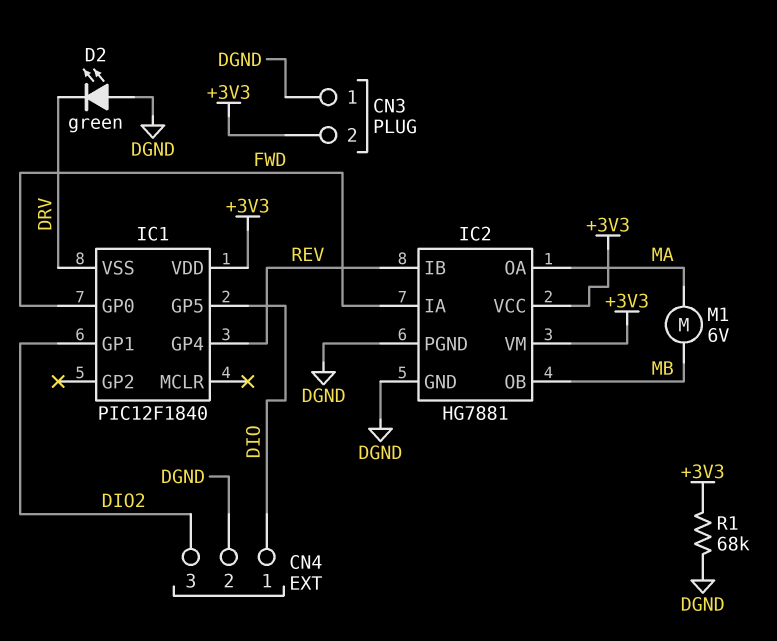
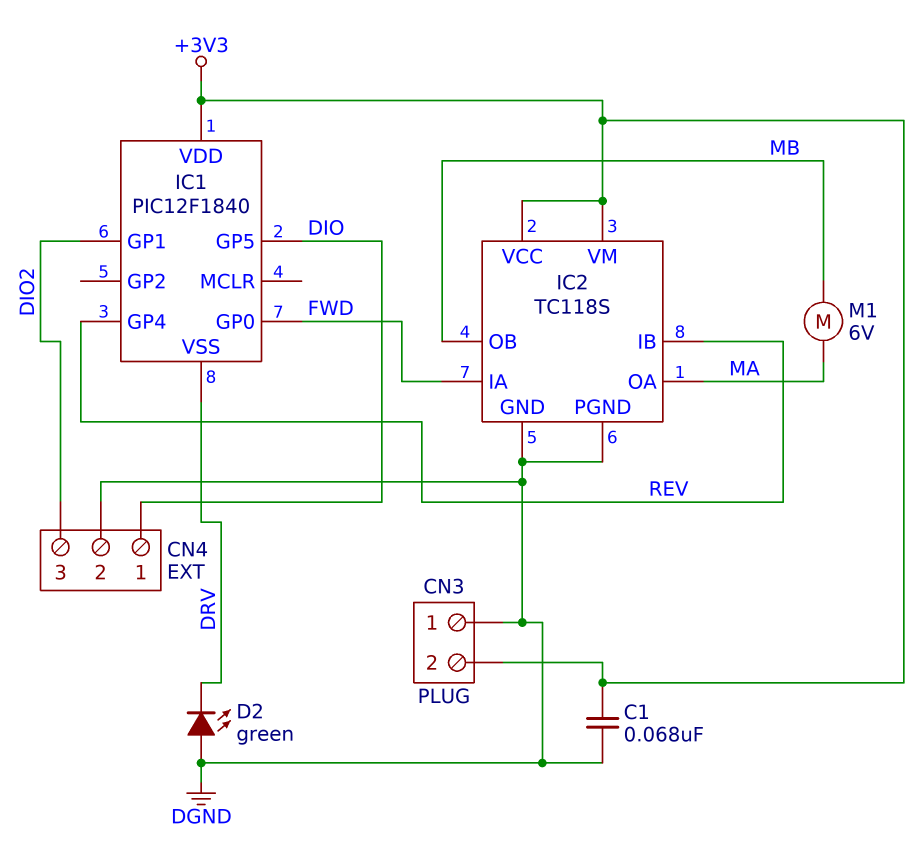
C1: none -> 68nF (+3V3, DGND)
IC2: HG7881 -> TC118S
R1: 68k (+3V3, DGND) -> none

